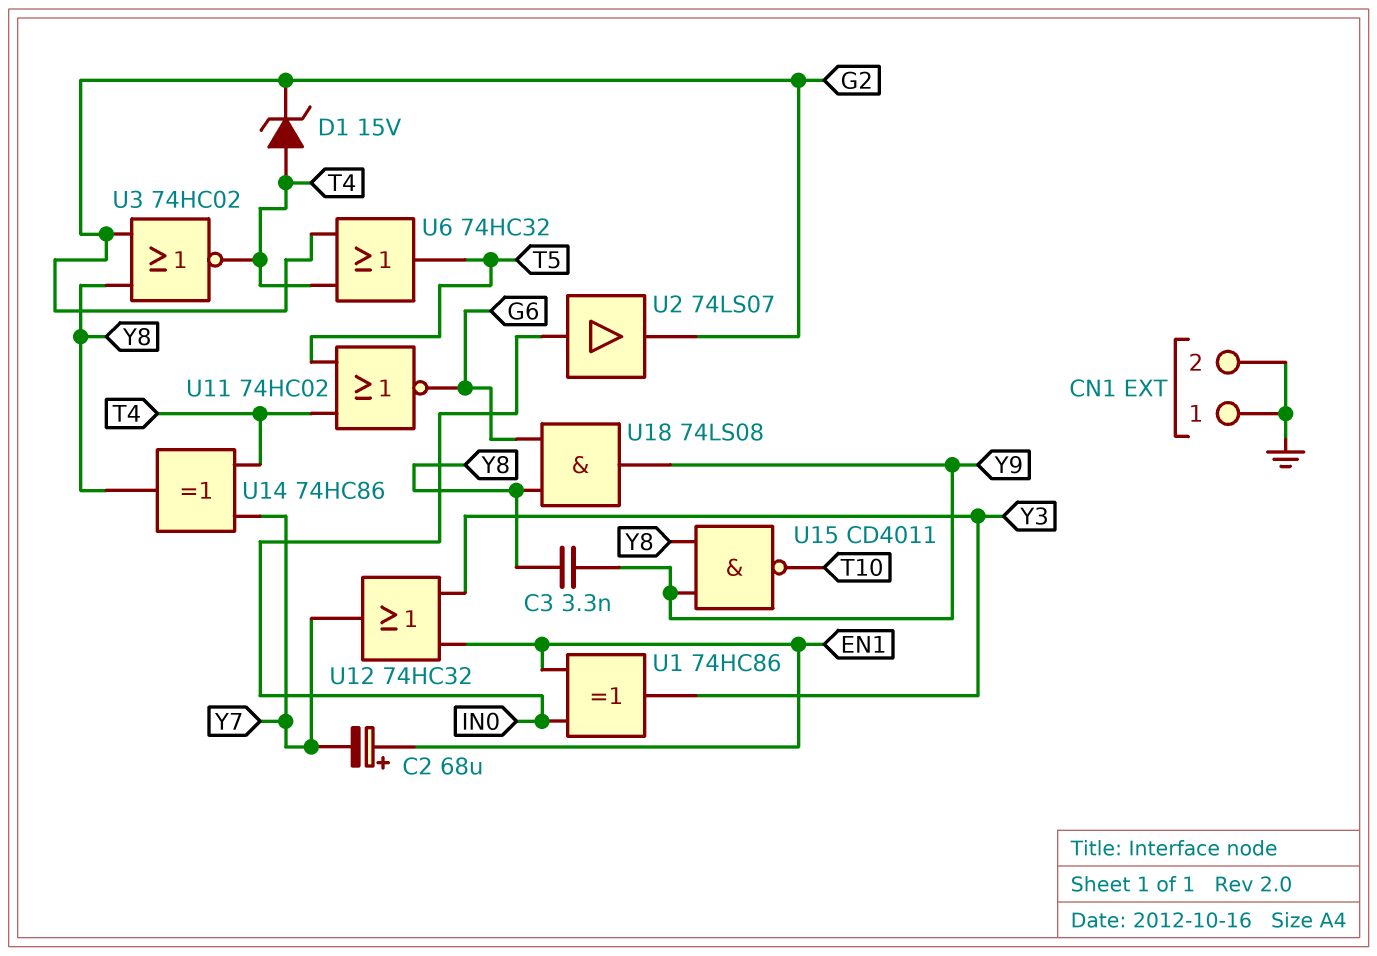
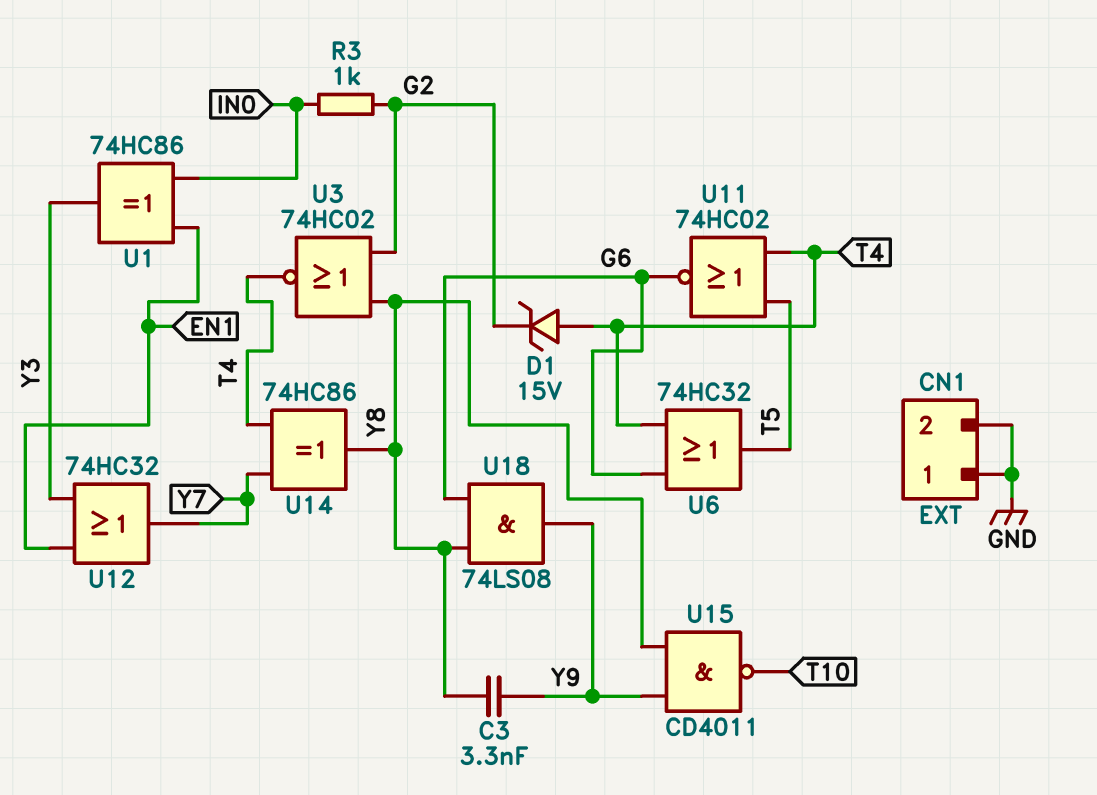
C2: 68uF (plus EN1, minus Y7) -> none
R3: none -> 1k (G2, IN0)
U2: buffer 74LS07 (in IN0, out G2) -> none
U6: OR 74HC32 (in G2, in T4, out T5) -> OR 74HC32 (in G6, in T4, out T5)

